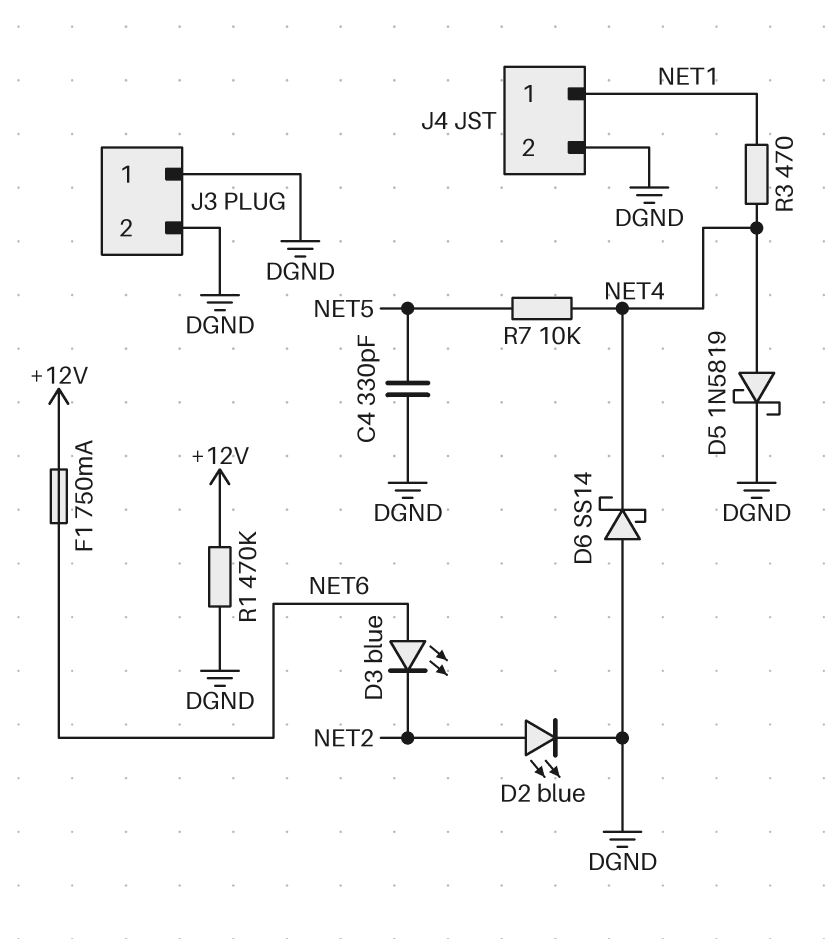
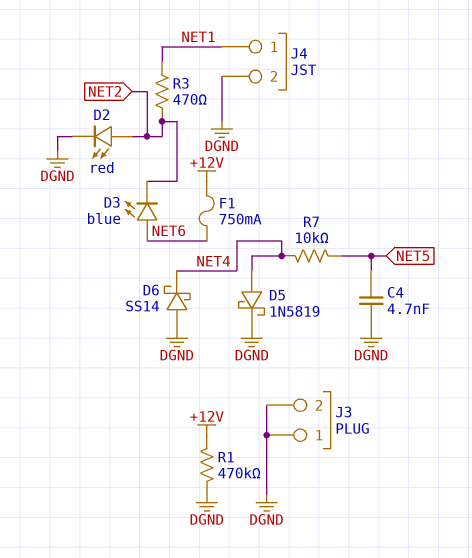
C4: 330pF (DGND, NET5) -> 4.7nF (DGND, NET5)
D2: LED blue (A NET2, K DGND) -> LED red (A NET2, K DGND)
R3: 470 (NET1, NET4) -> 470 (NET1, NET2)

